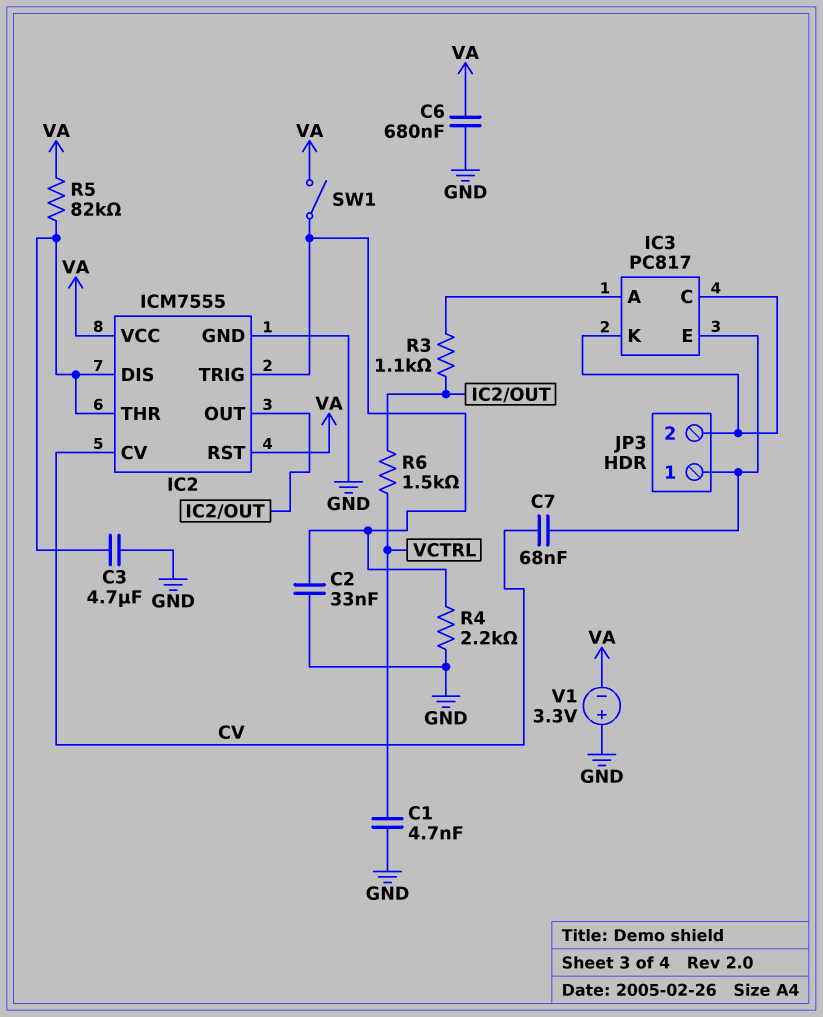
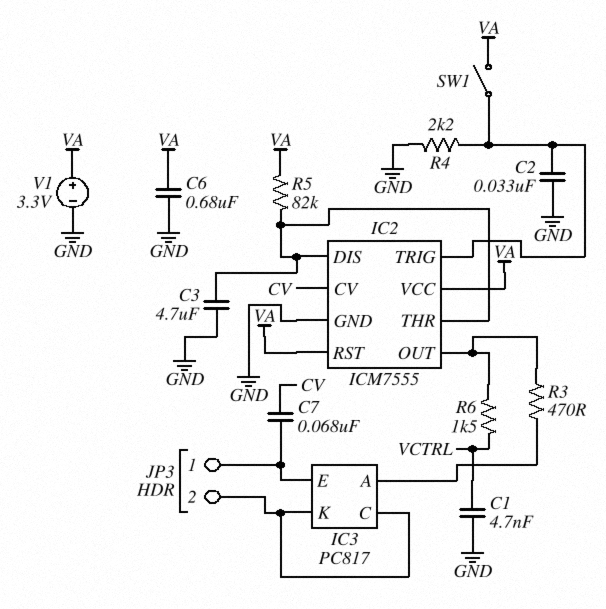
R3: 1.1k (IC2/OUT, IC3/A) -> 470 (IC2/OUT, IC3/A)
V1: 3.3V (plus GND, minus VA) -> 3.3V (plus VA, minus GND)

